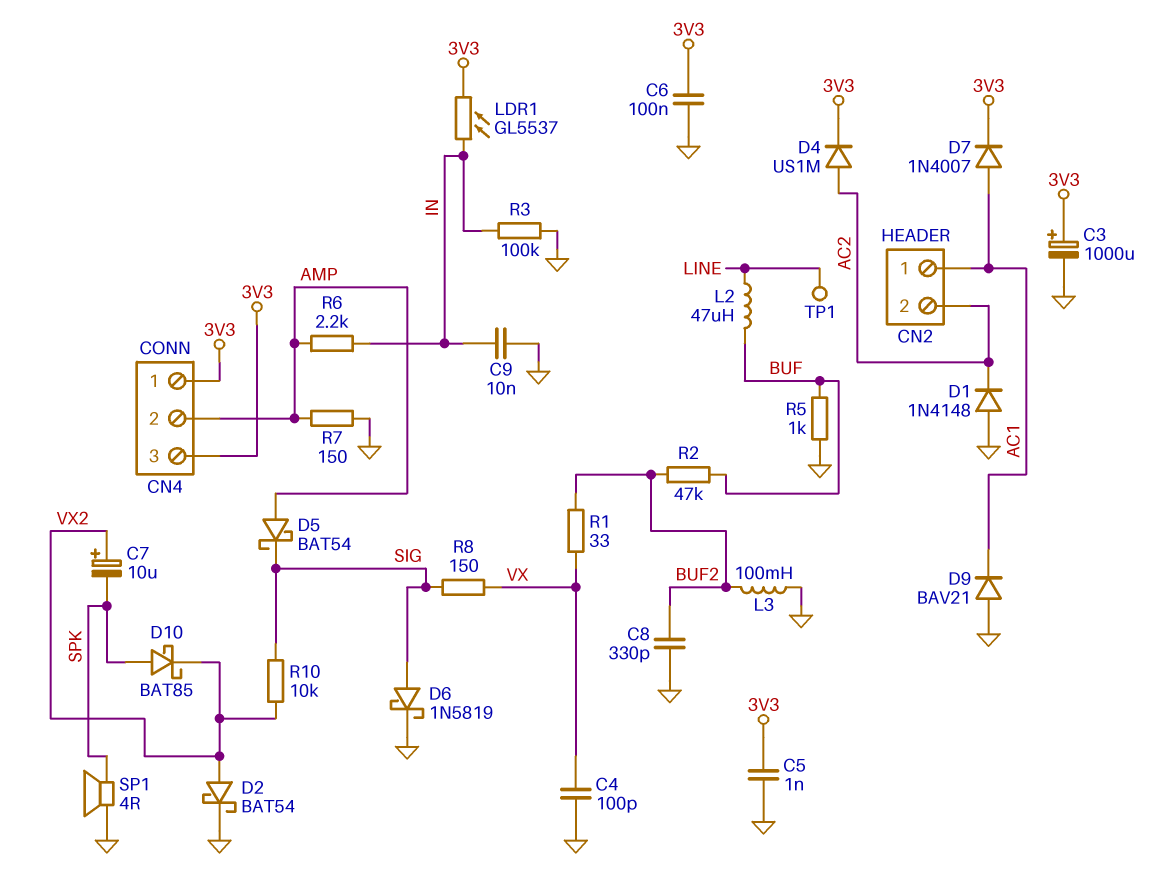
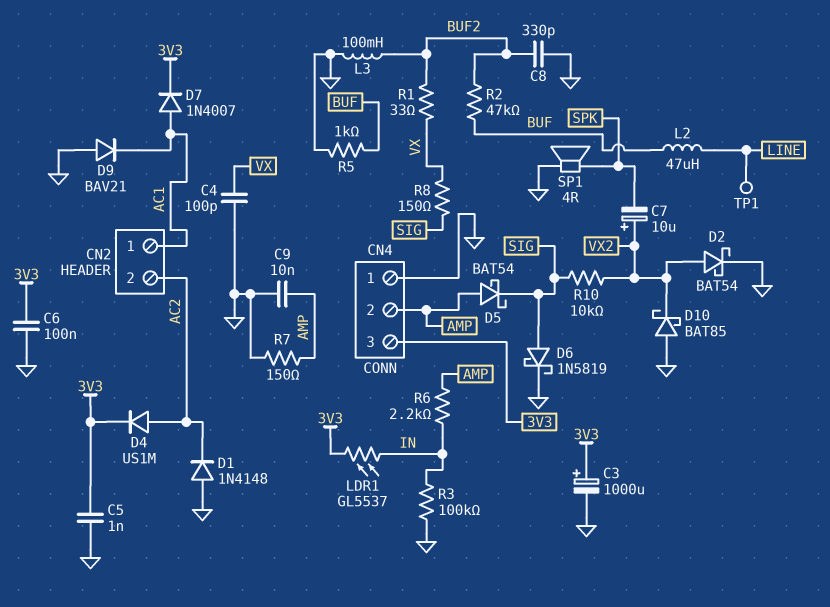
C9: 10nF (GND, IN) -> 10nF (AMP, GND)
CN4 pin 1: 3V3 -> GND
D10: schottky BAT85 (A SPK, K VX2) -> schottky BAT85 (A GND, K VX2)

